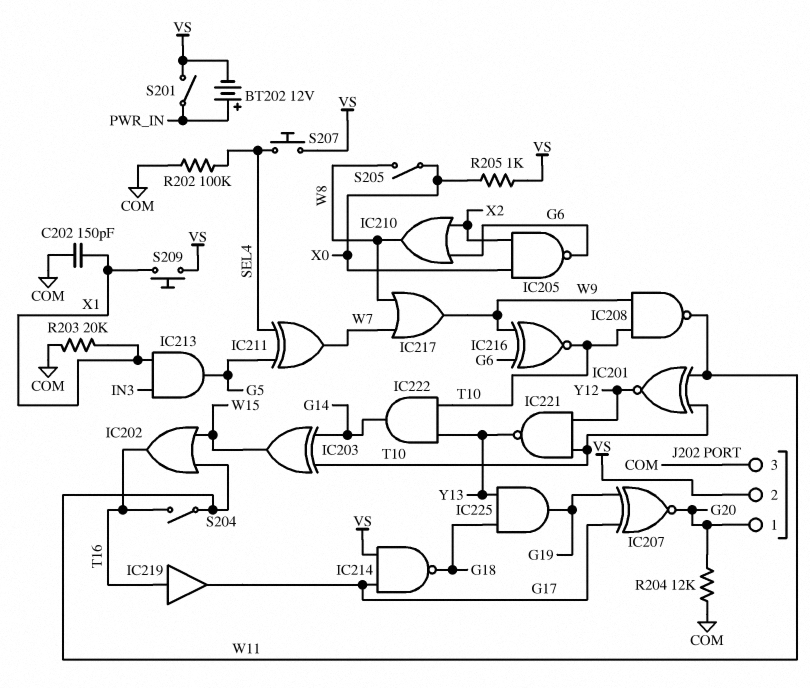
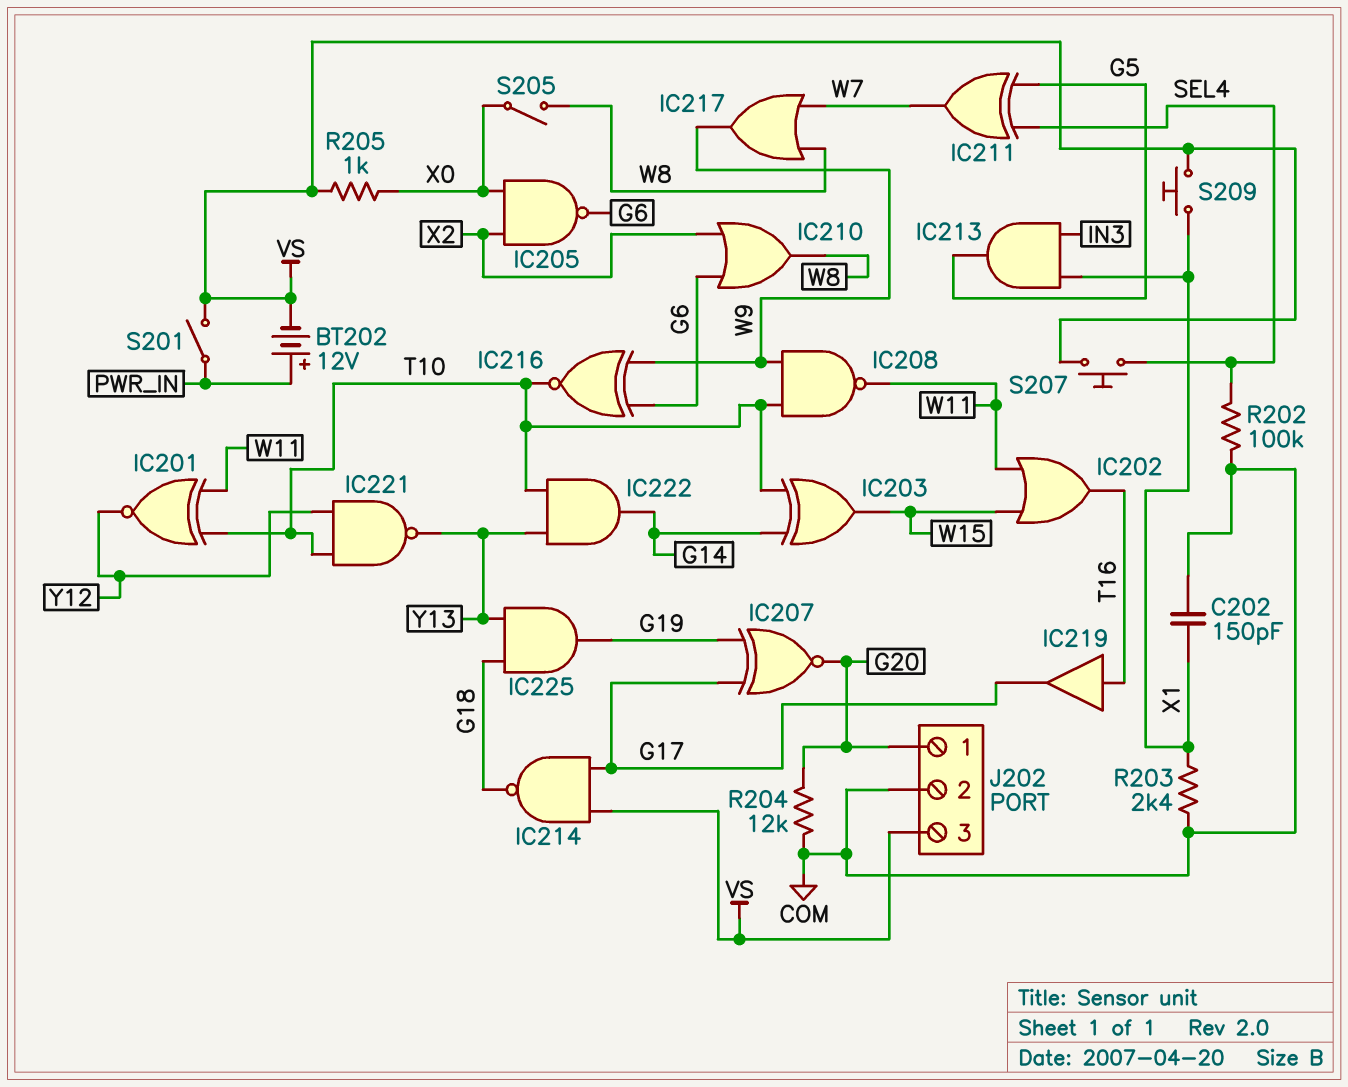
J202 pin 2: VS -> COM
J202 pin 3: COM -> VS
R203: 20k (COM, X1) -> 2.4k (COM, X1)
S204: switch (T16, W11) -> none

